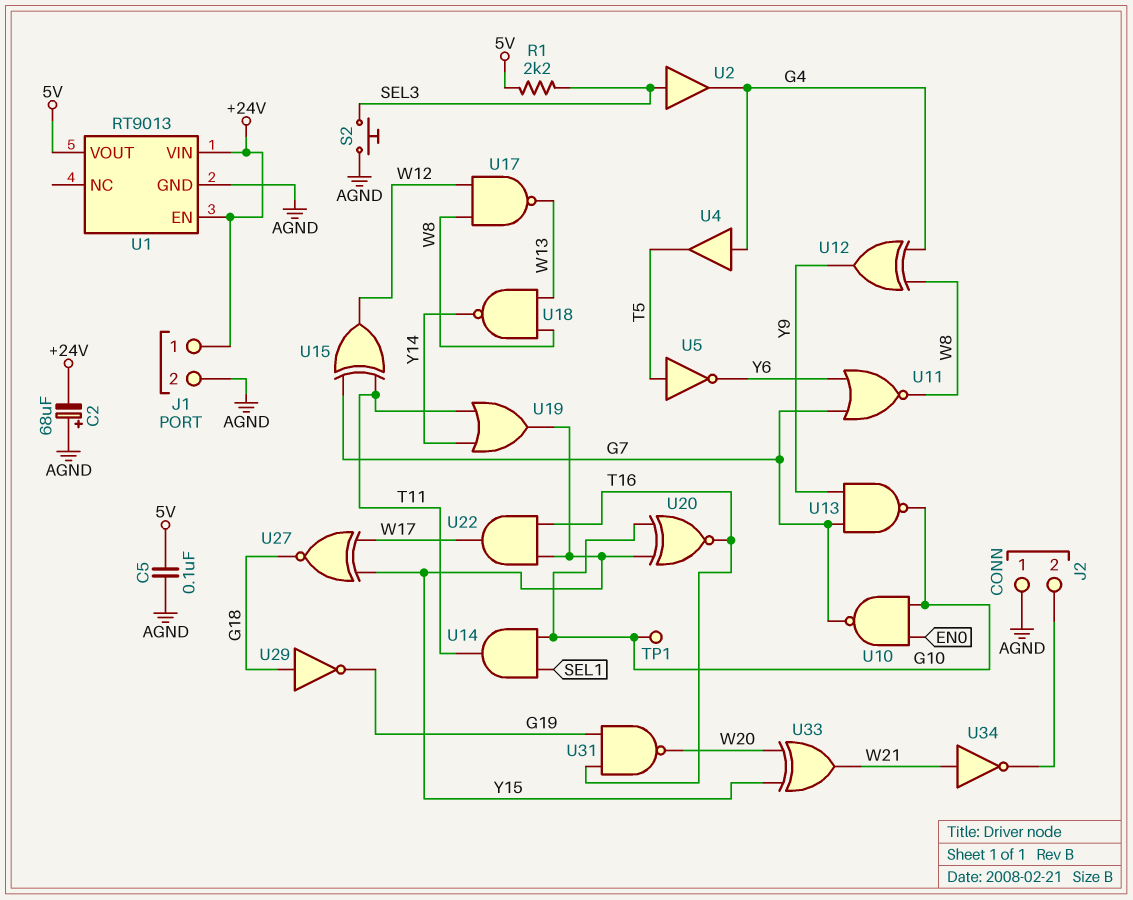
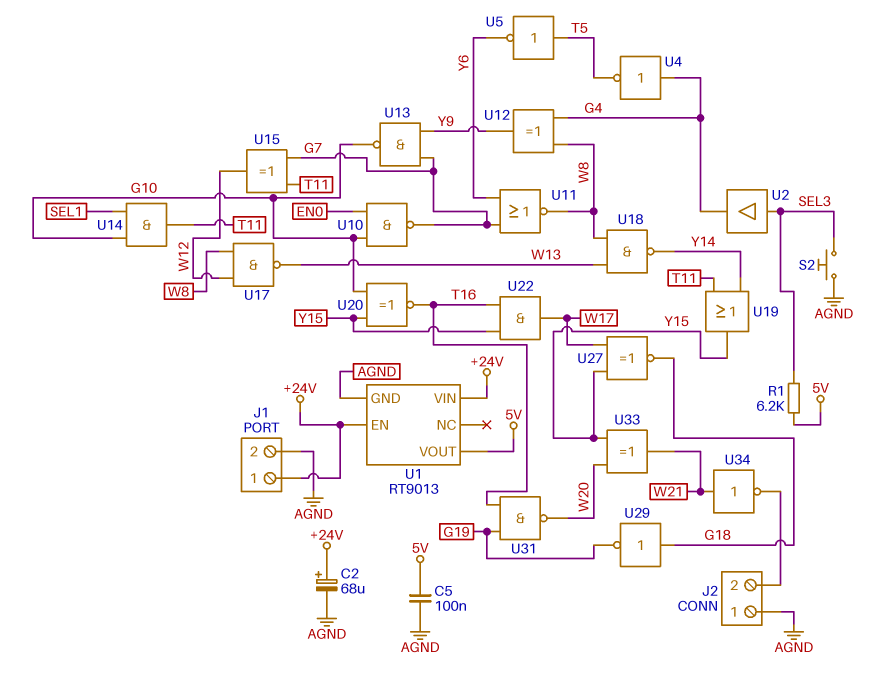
C2: 68uF (plus AGND, minus +24V) -> 68uF (plus +24V, minus AGND)
R1: 2.2k (5V, SEL3) -> 6.2k (5V, SEL3)
TP1: test point (G10) -> none
U4: buffer (in G4, out T5) -> NOT (in G4, out T5)

